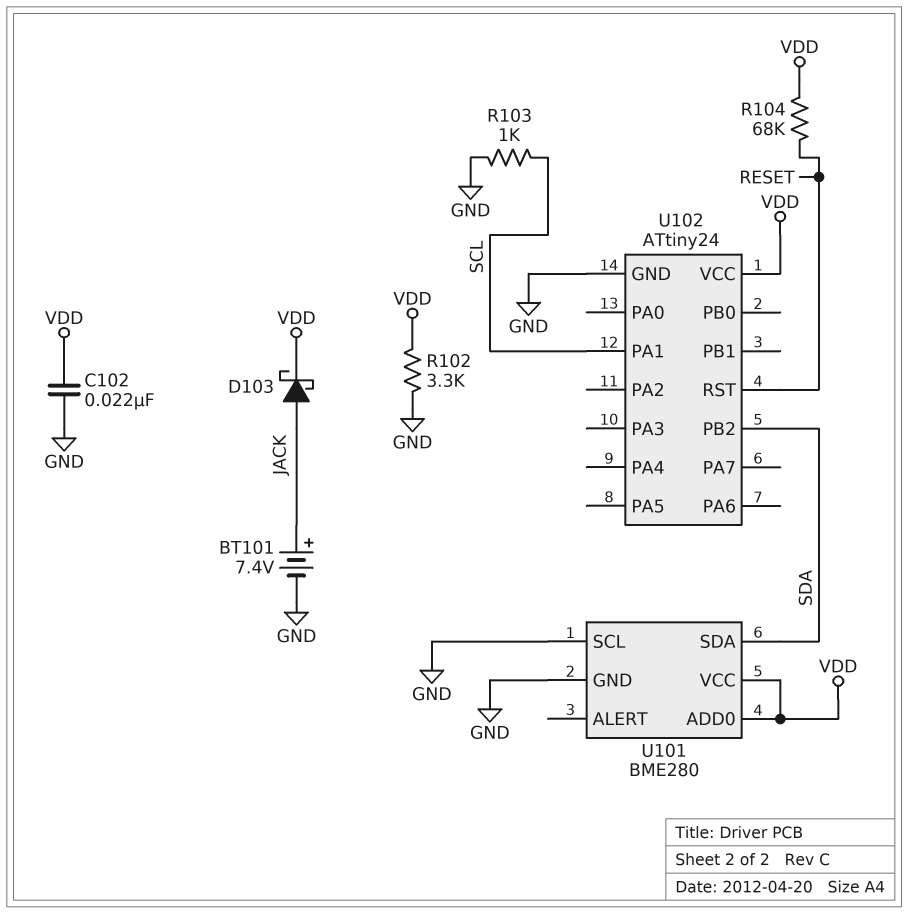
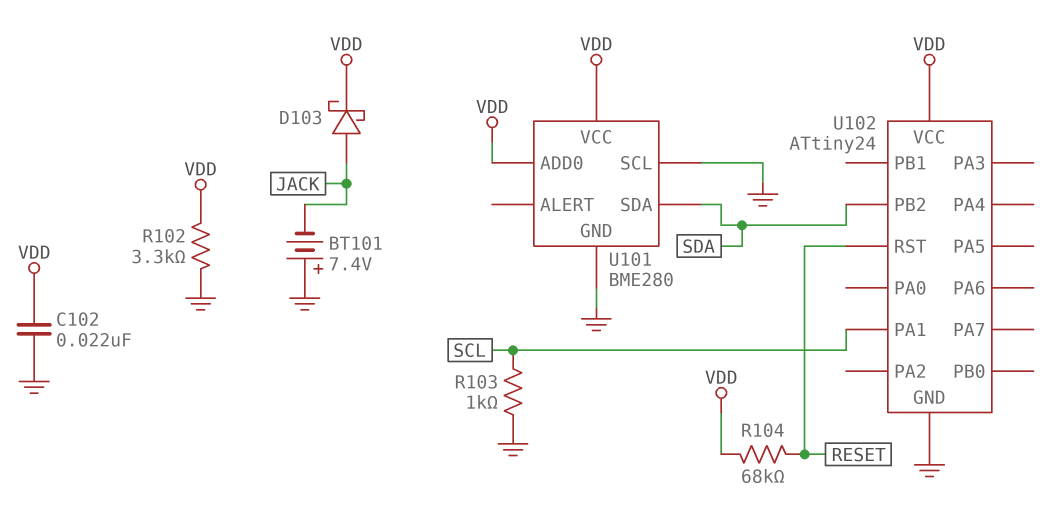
BT101: 7.4V (plus JACK, minus GND) -> 7.4V (plus GND, minus JACK)

